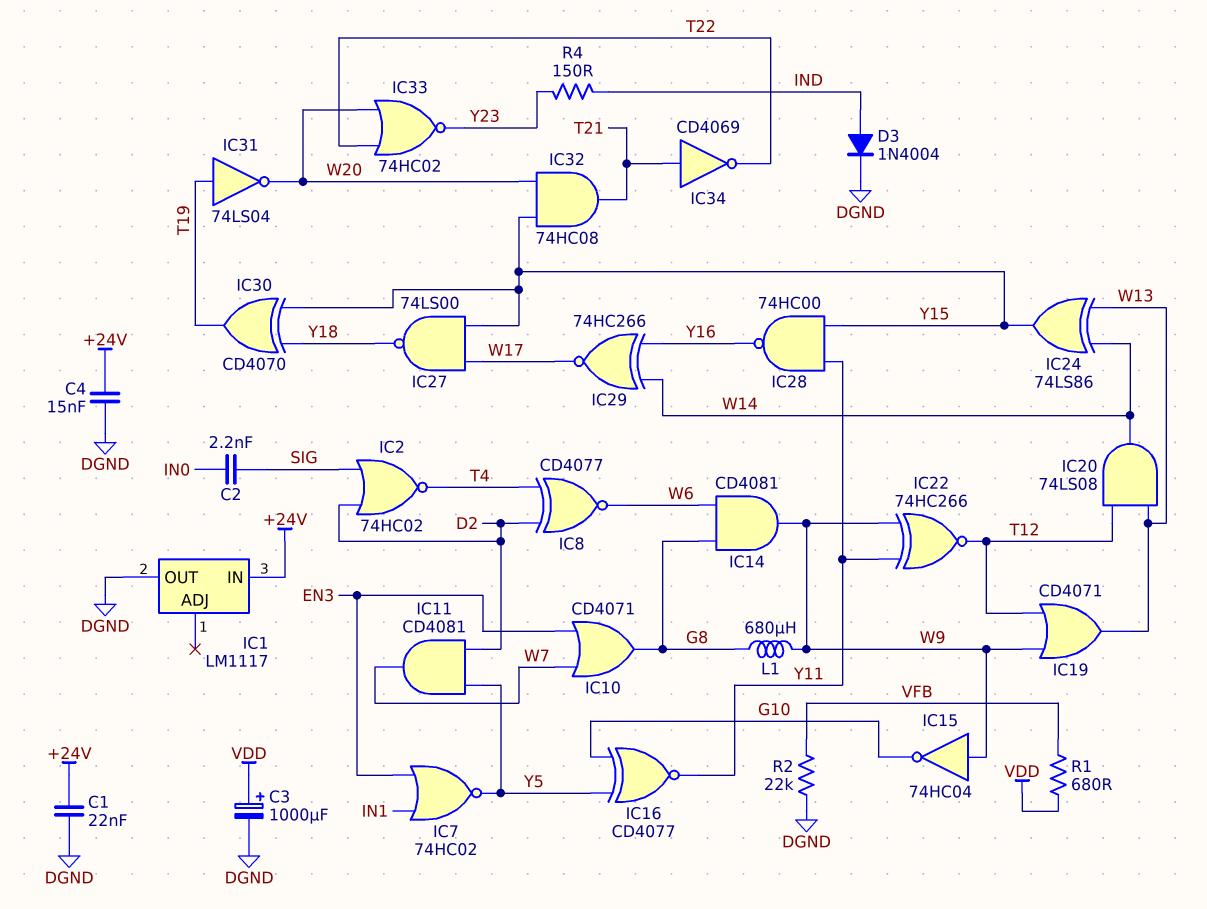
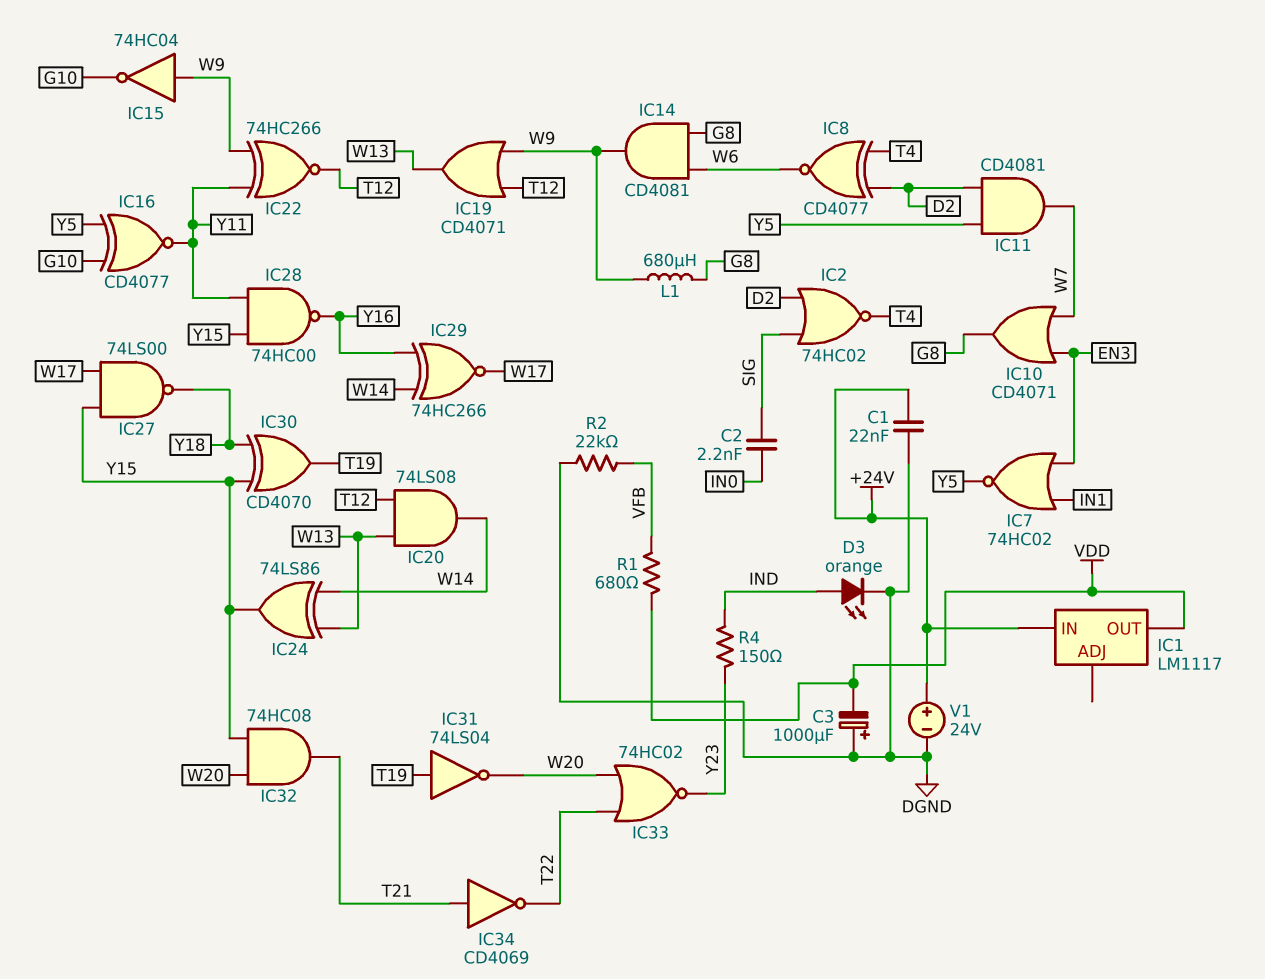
C3: 1000uF (plus VDD, minus DGND) -> 1000uF (plus DGND, minus VDD)
C4: 15nF (+24V, DGND) -> none
D3: diode 1N4004 (A IND, K DGND) -> LED orange (A IND, K DGND)
IC1 pin OUT: DGND -> VDD
V1: none -> 24V (plus +24V, minus DGND)

